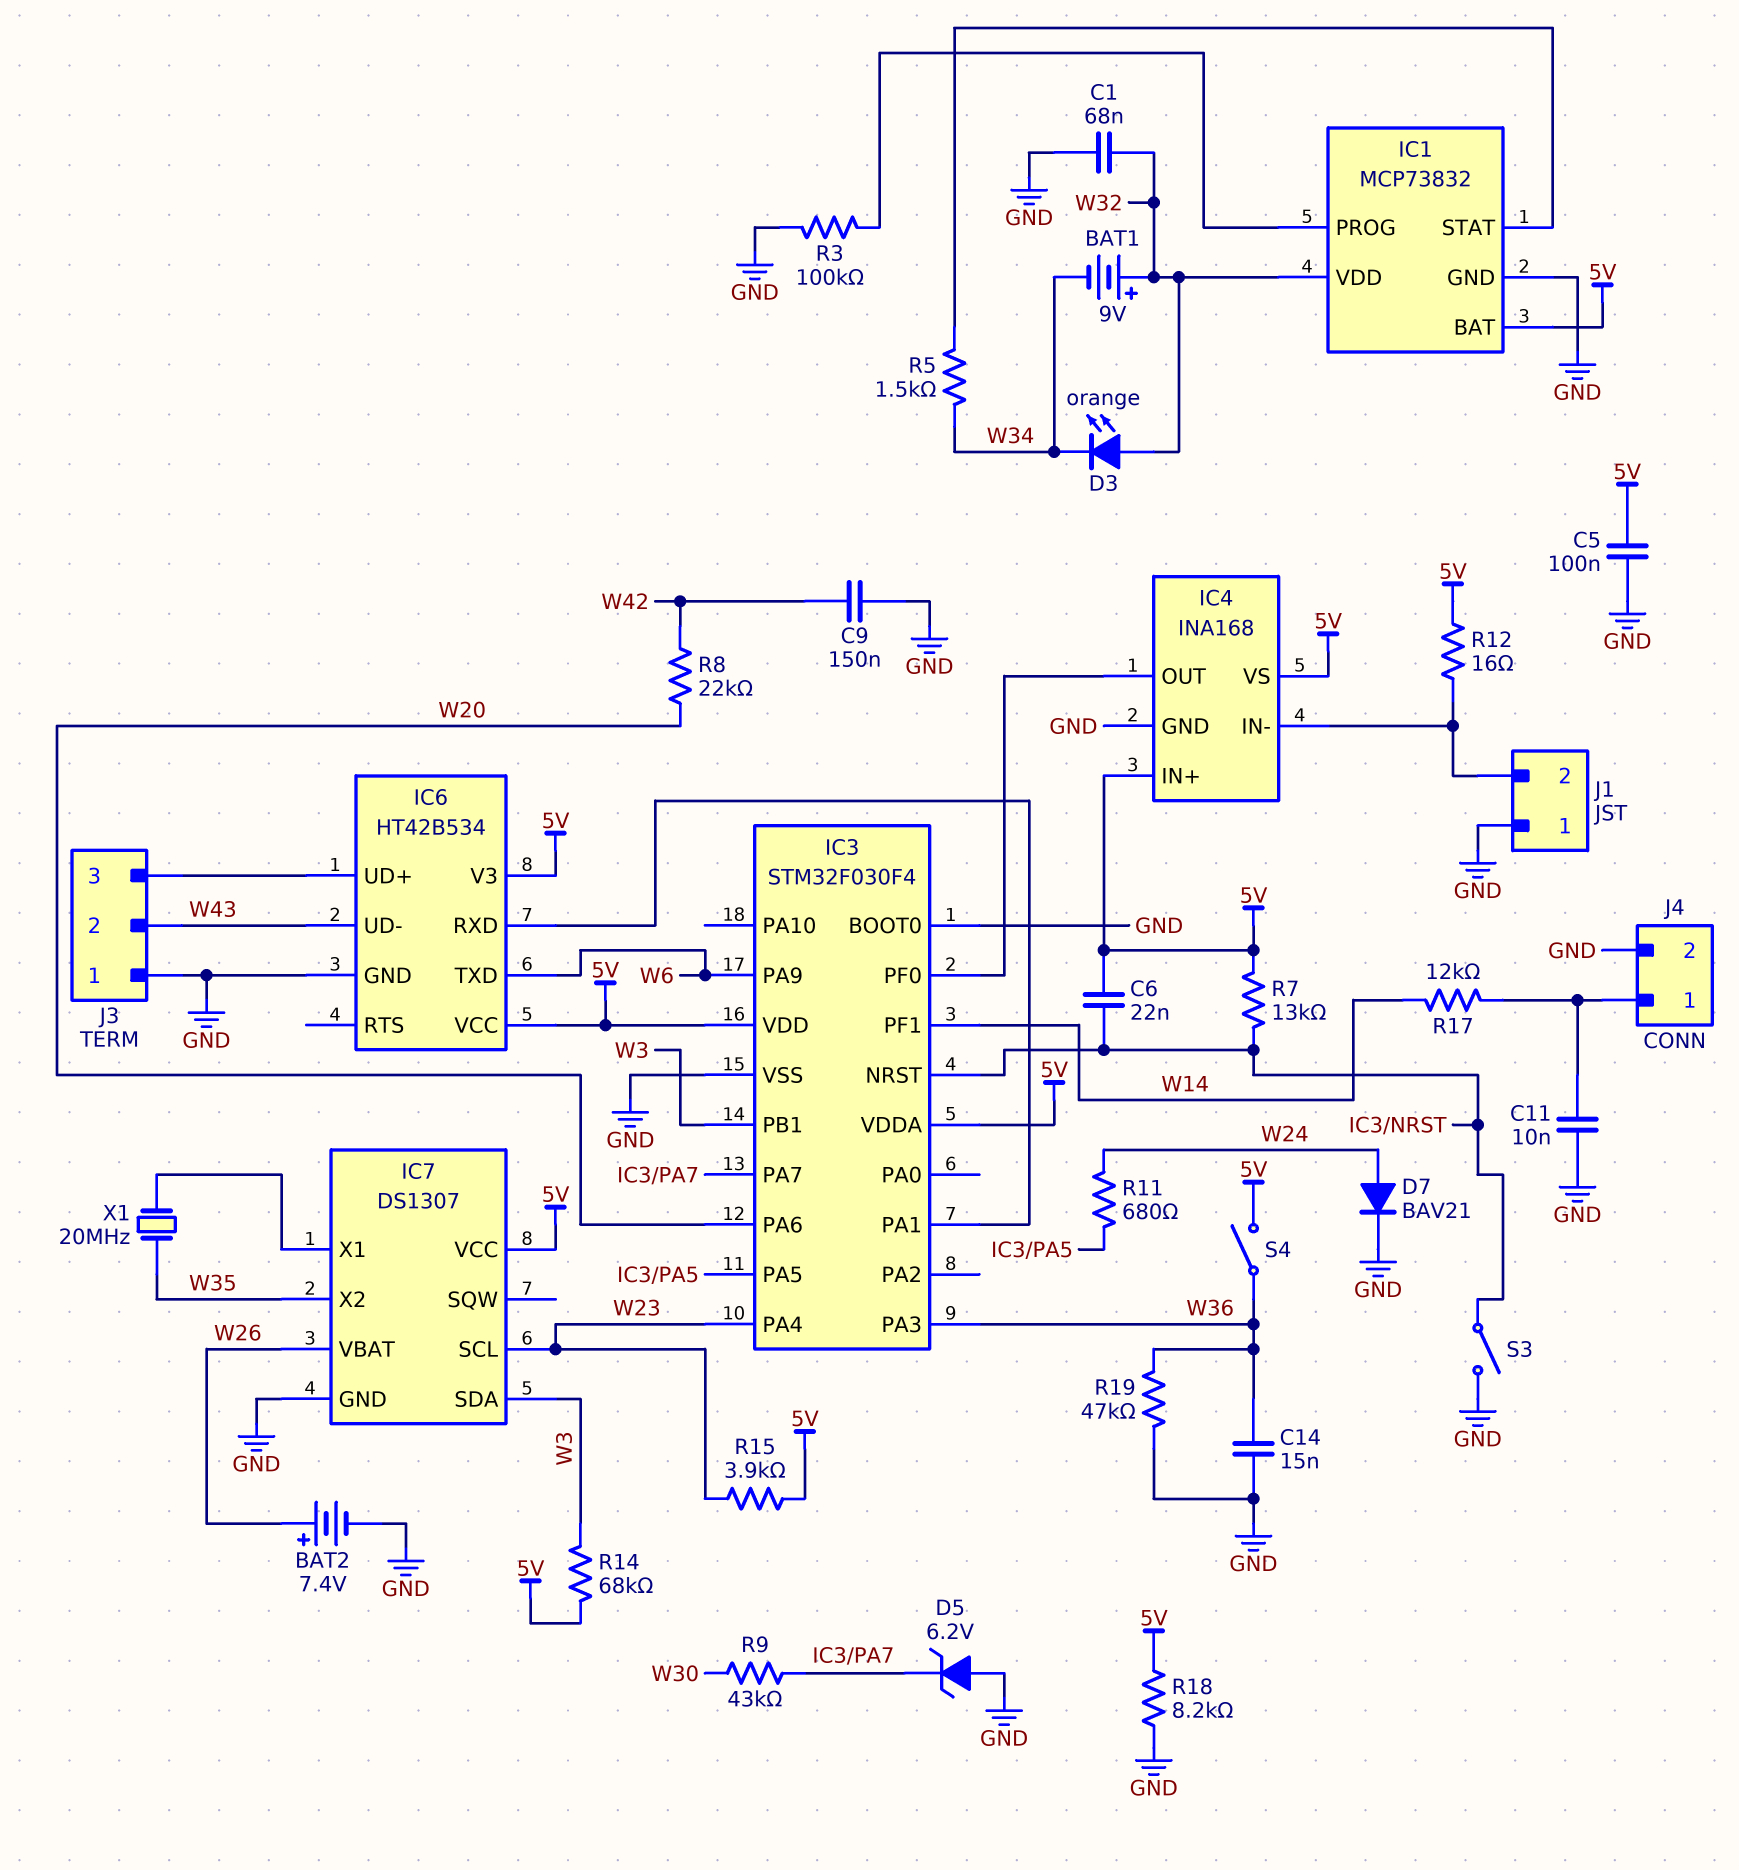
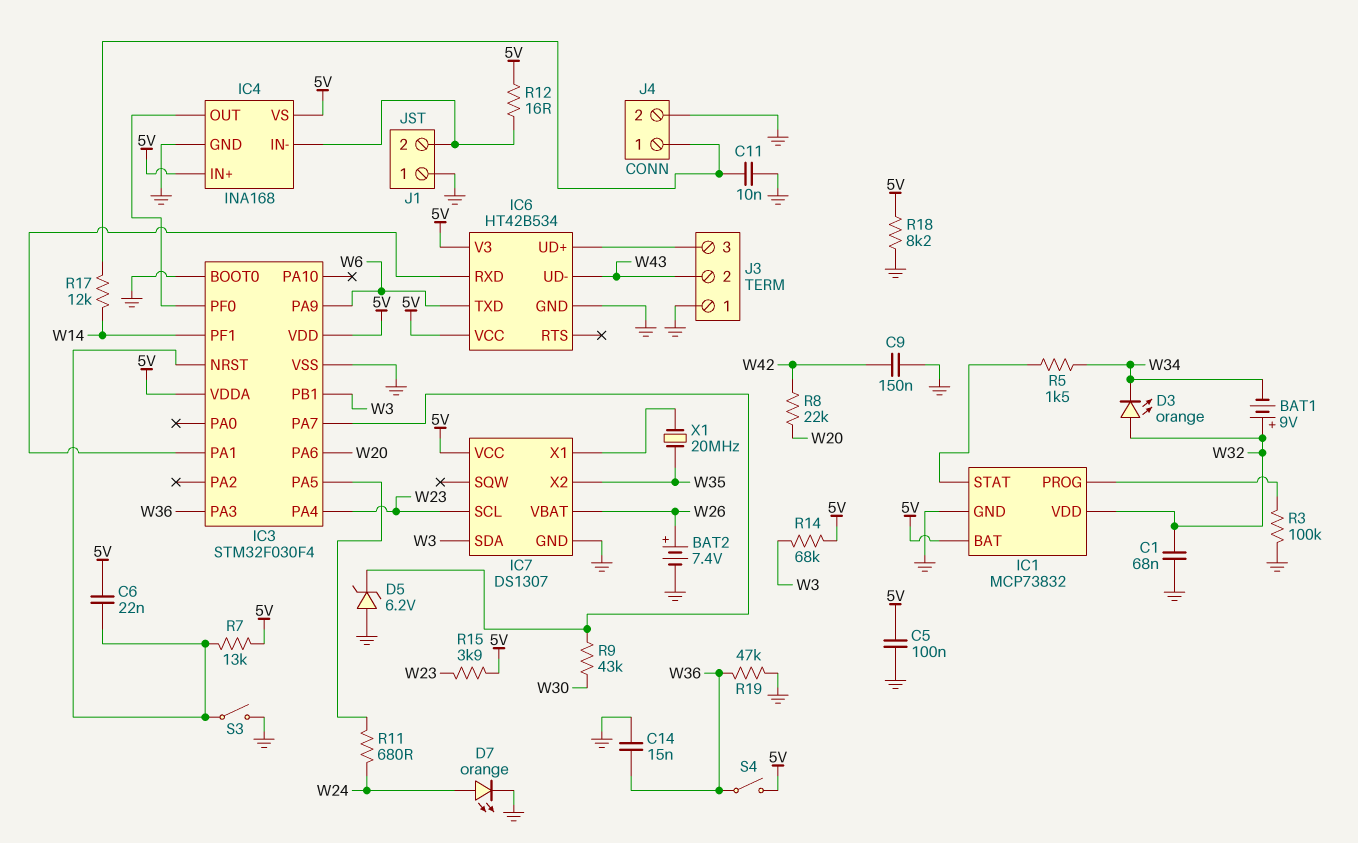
D7: diode BAV21 (A W24, K GND) -> LED orange (A W24, K GND)

